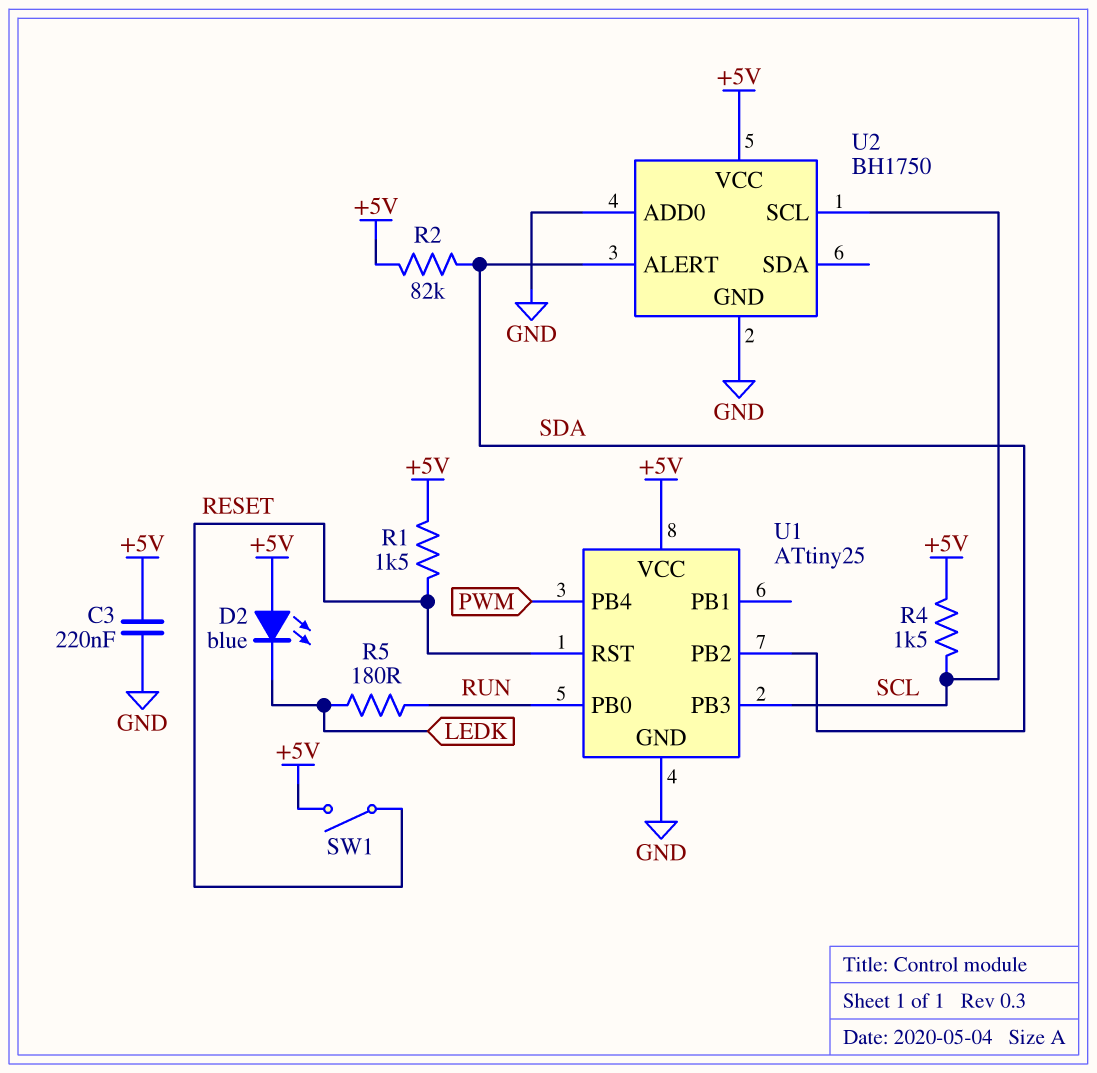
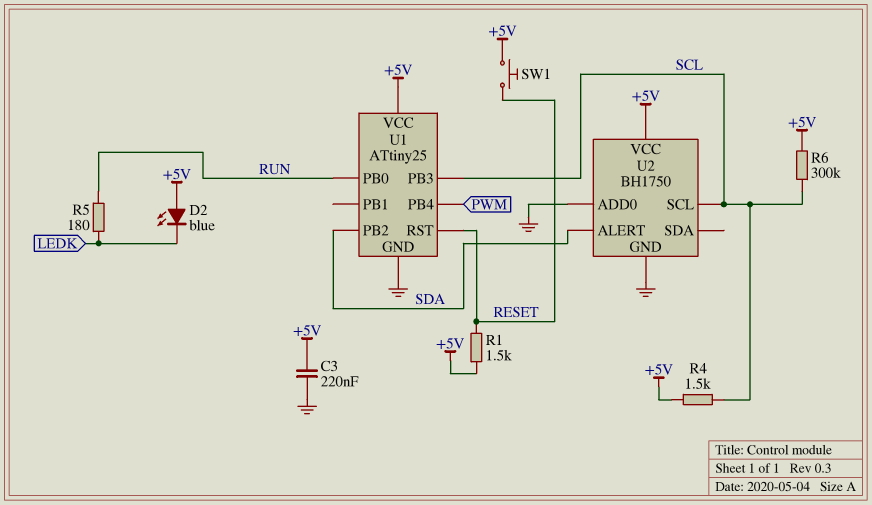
R2: 82k (+5V, SDA) -> none
R6: none -> 300k (+5V, SCL)
SW1: switch (+5V, RESET) -> button (+5V, RESET)

